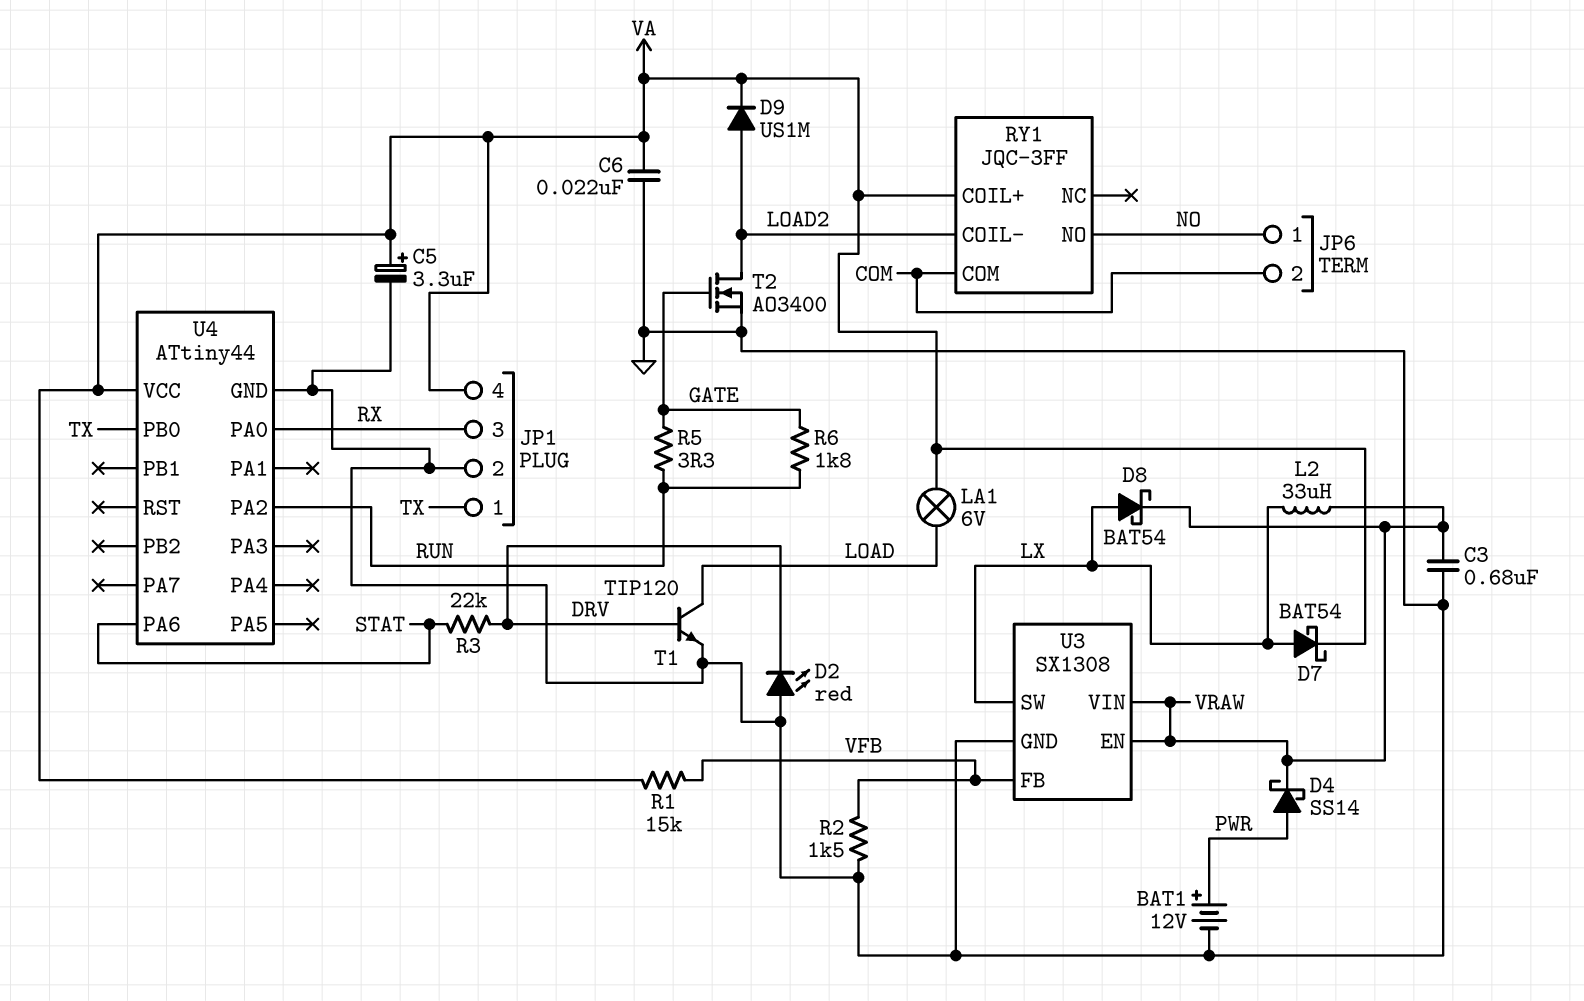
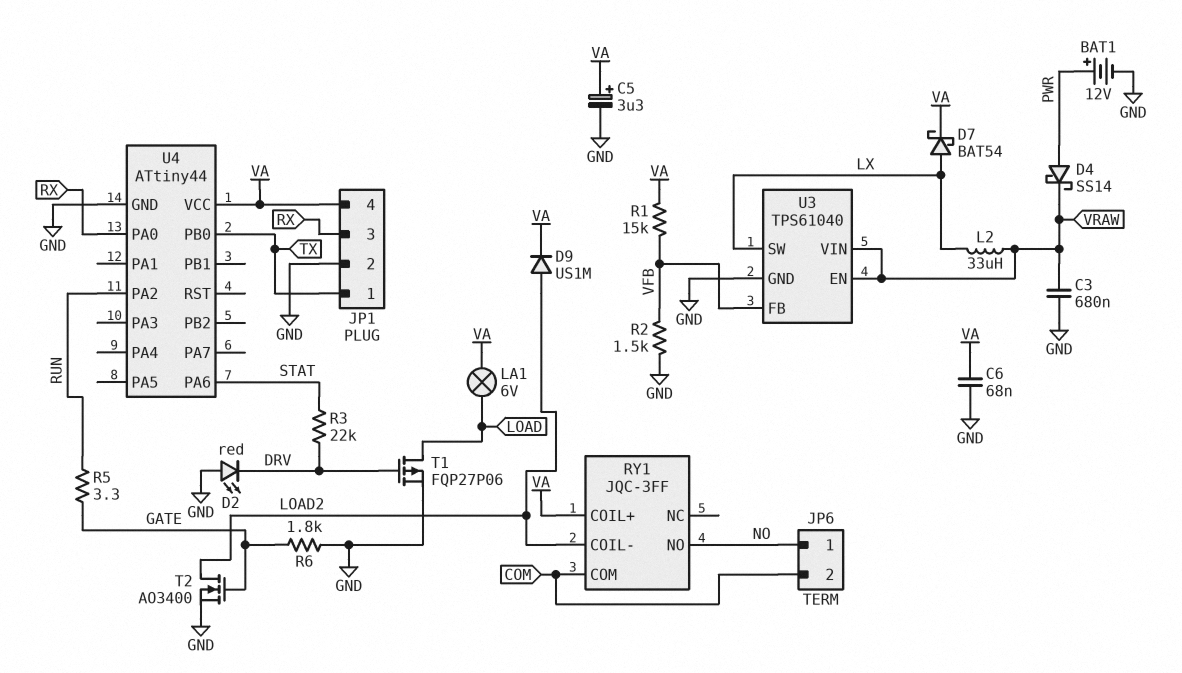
C6: 22nF (GND, VA) -> 68nF (GND, VA)
D8: schottky BAT54 (A LX, K VRAW) -> none
R6: 1.8k (GATE, RUN) -> 1.8k (GATE, GND)
T1: NPN TIP120 (B DRV, C LOAD, E GND) -> PMOS FQP27P06 (G DRV, D LOAD, S GND)
U3: SX1308 -> TPS61040

